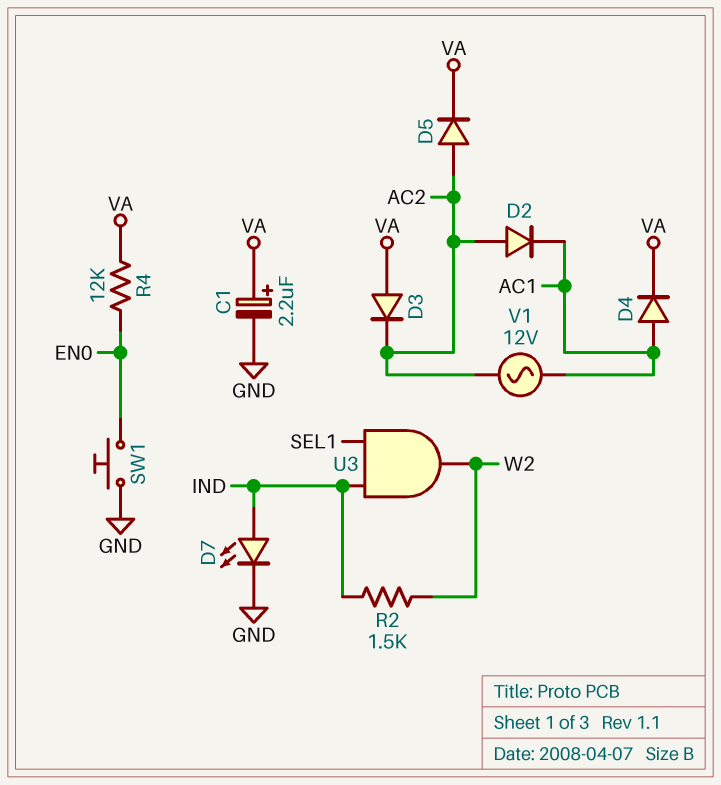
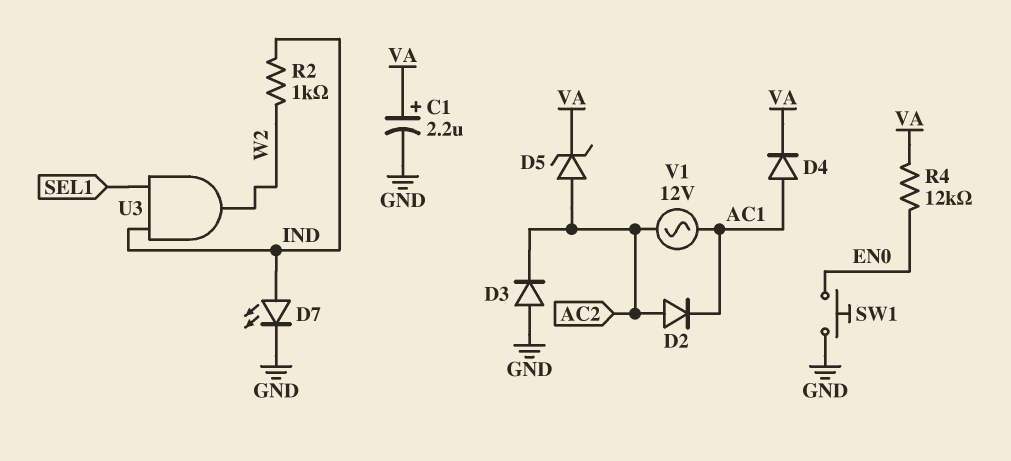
D3: diode (A VA, K AC2) -> diode (A GND, K AC2)
D5: diode (A AC2, K VA) -> zener (A AC2, K VA)
R2: 1.5k (IND, W2) -> 1k (IND, W2)

